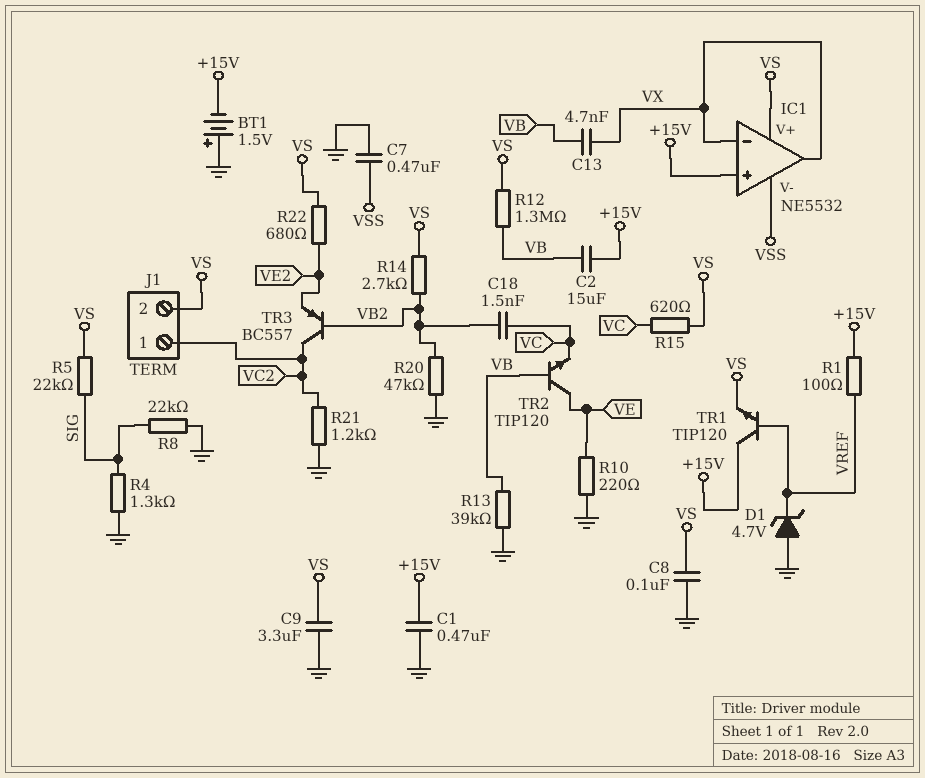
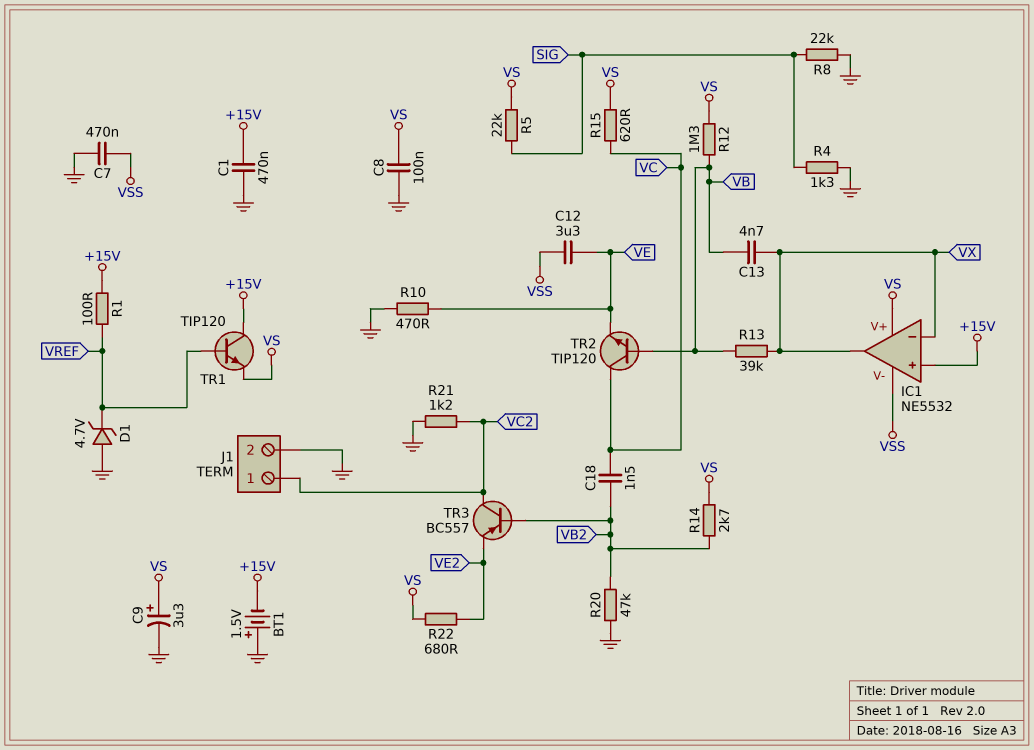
C2: 15uF (+15V, VB) -> none
C9: 3.3uF (GND, VS) -> 3.3uF (plus VS, minus GND)
C12: none -> 3.3uF (VE, VSS)
J1 pin 2: VS -> GND
R10: 220 (GND, VE) -> 470 (GND, VE)
R13: 39k (GND, VB) -> 39k (VB, VX)
TR2: NPN TIP120 (B VB, C VE, E VC) -> NPN TIP120 (B VB, C VC, E VE)

